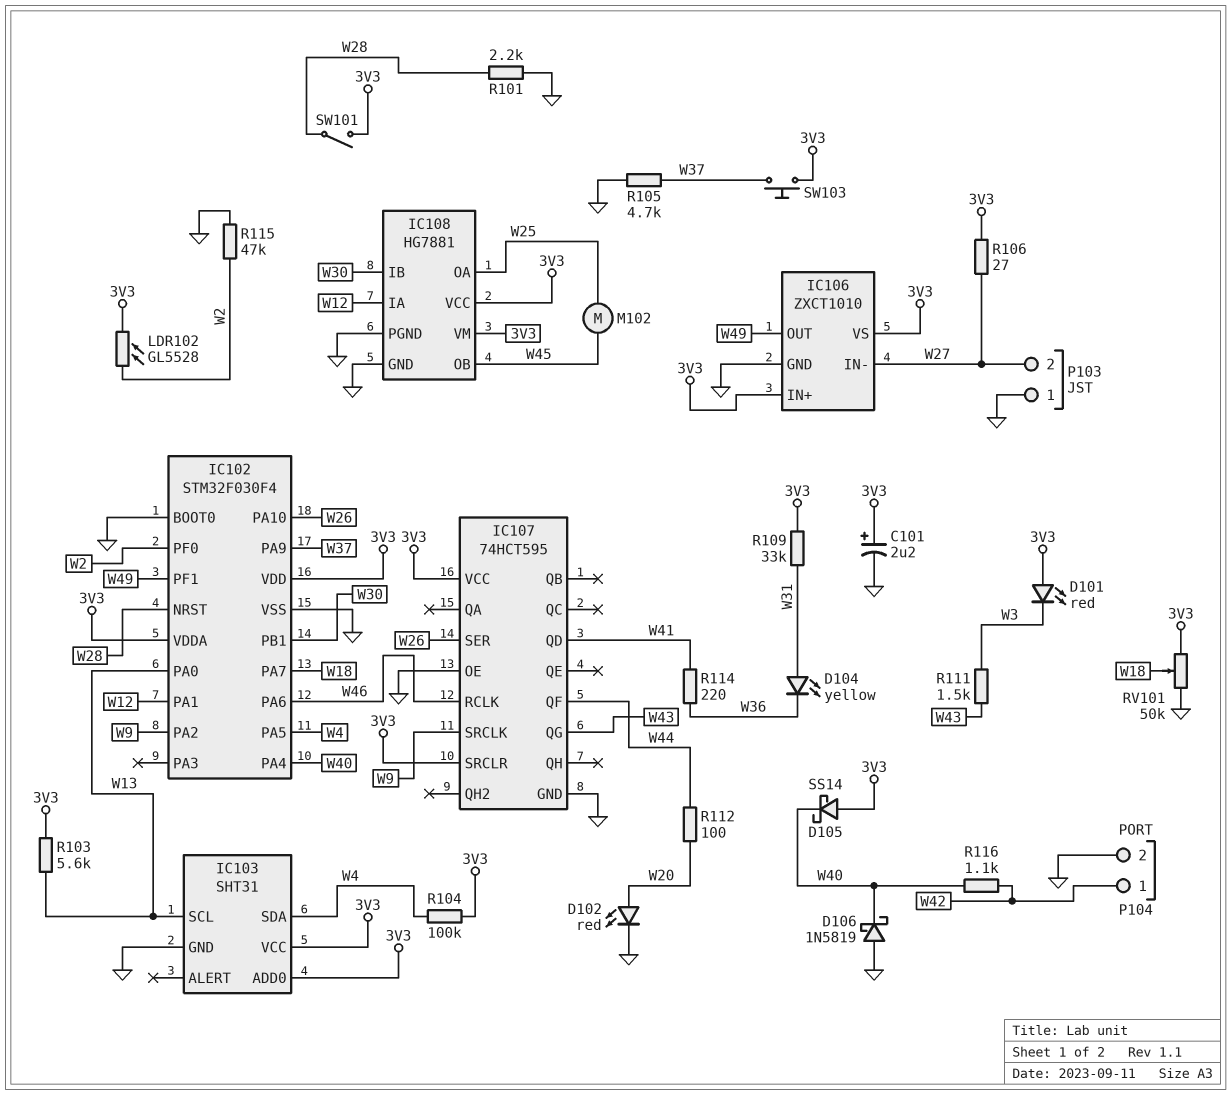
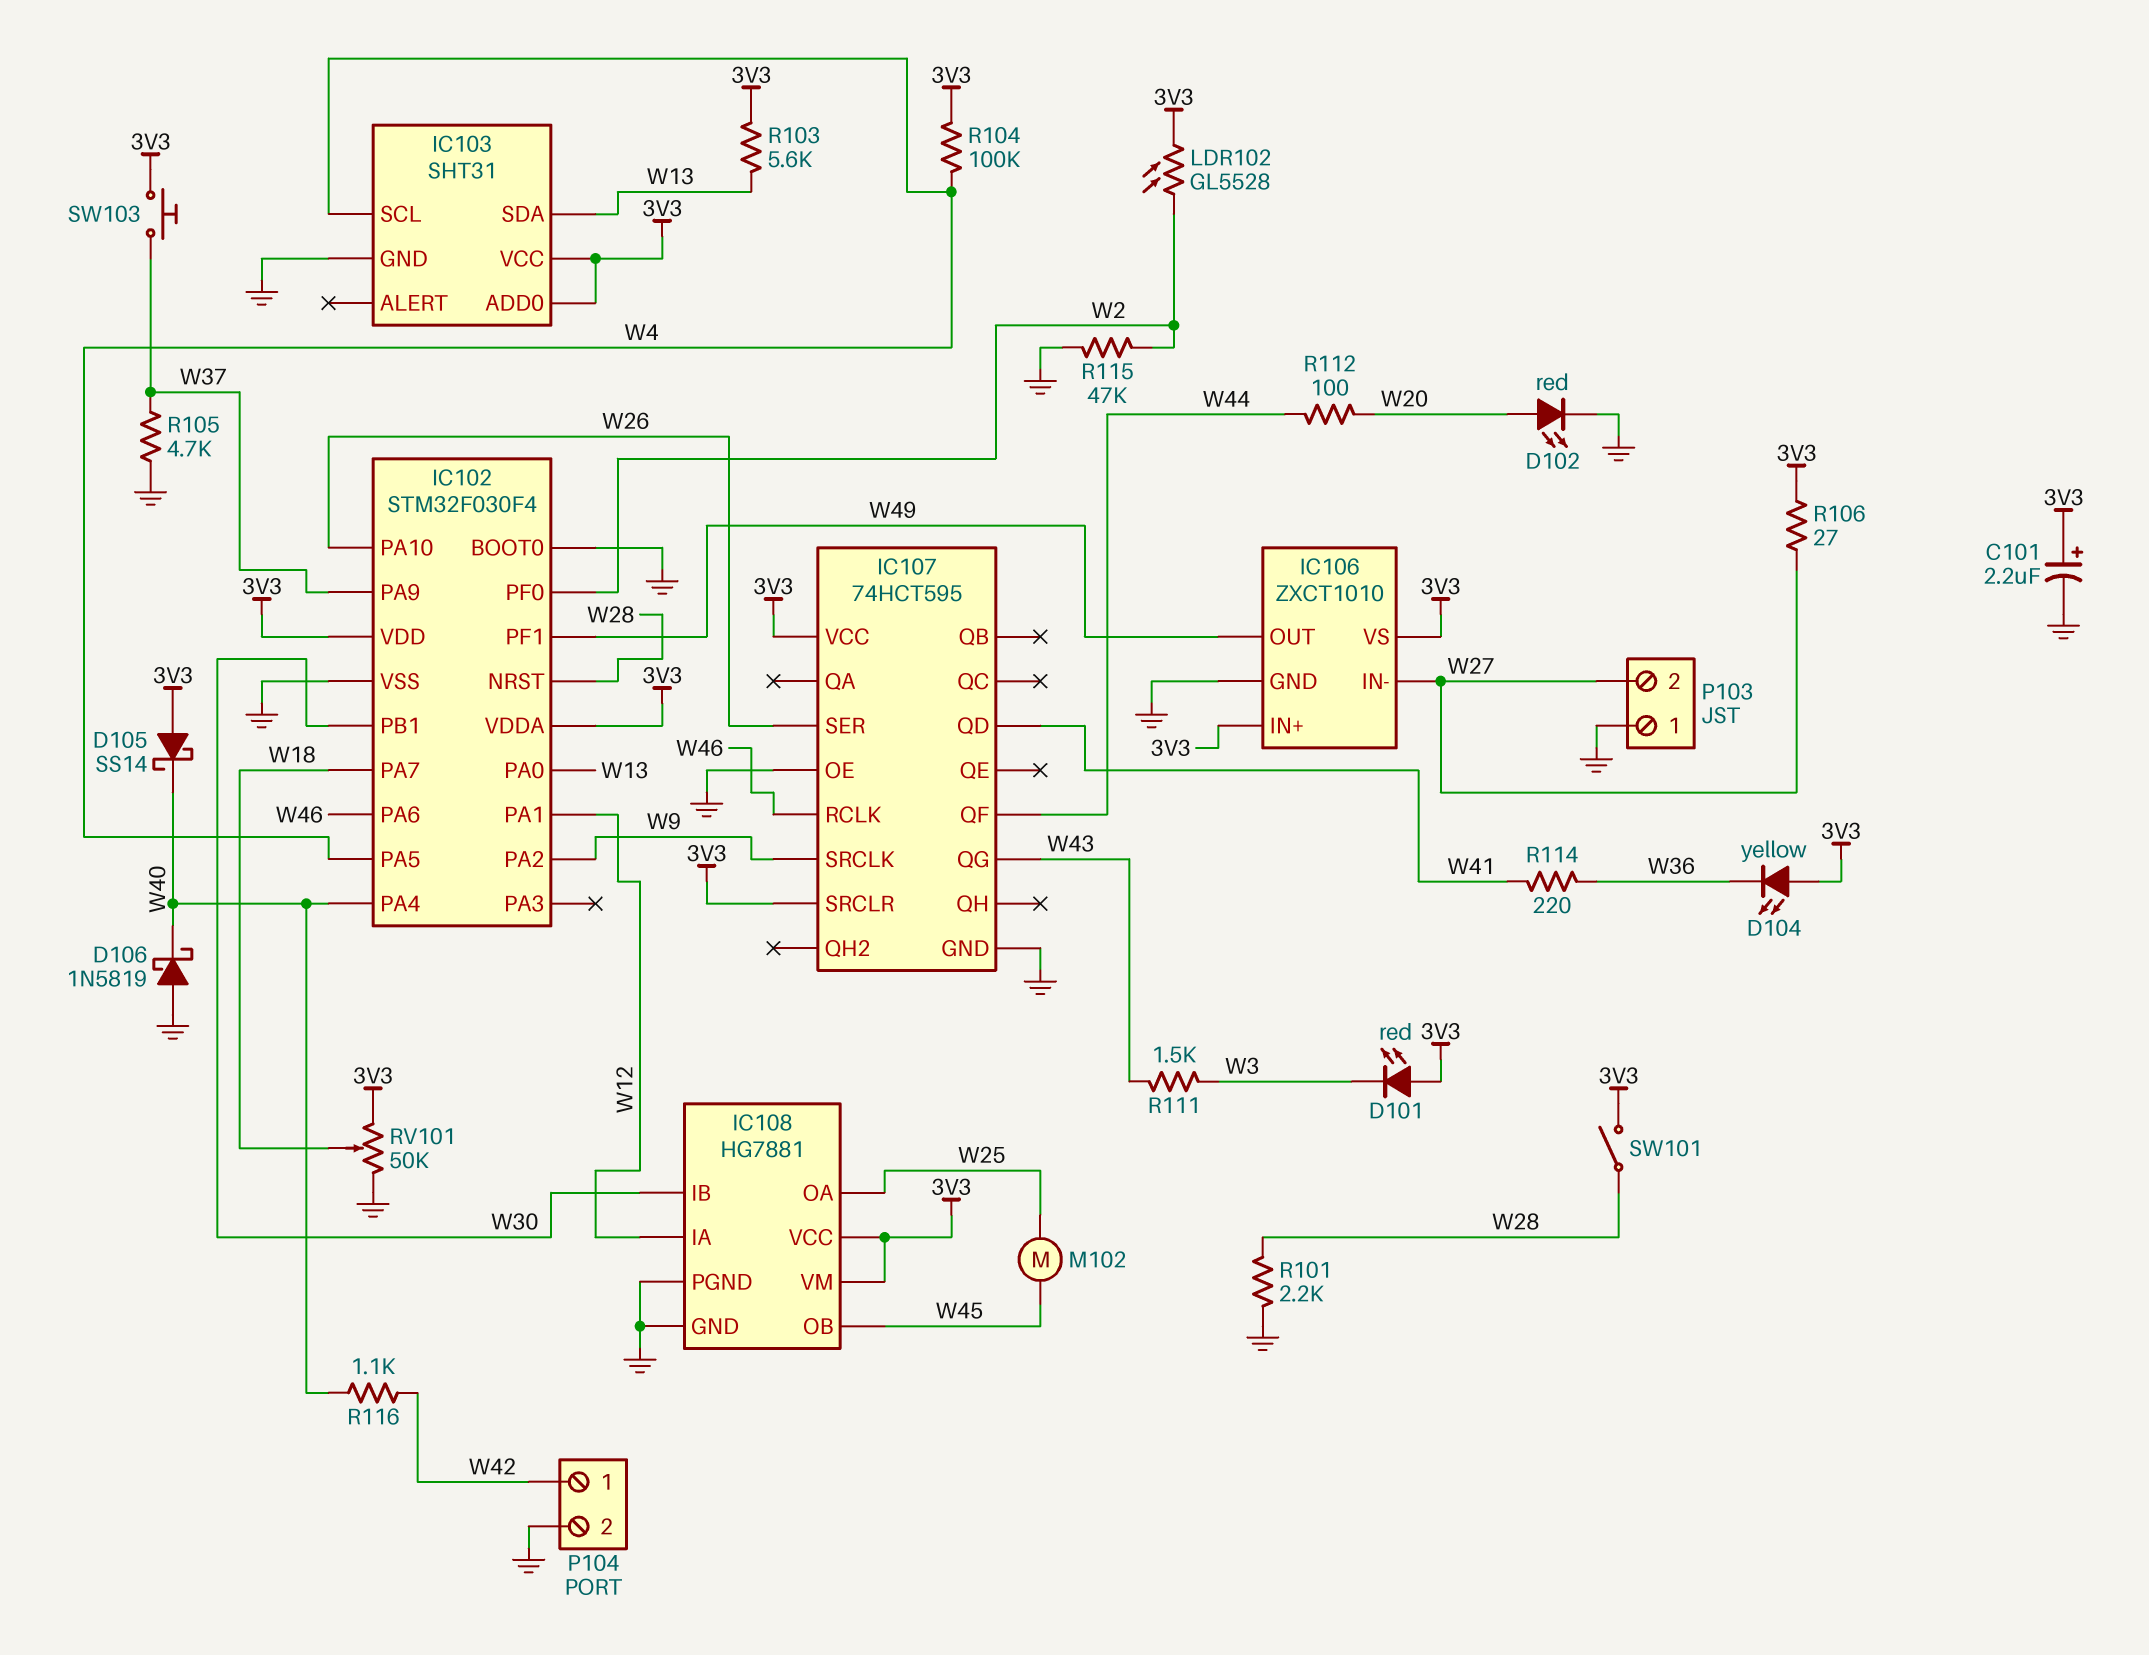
D104: LED yellow (A W31, K W36) -> LED yellow (A 3V3, K W36)
IC103 pin SCL: W13 -> W4
IC103 pin SDA: W4 -> W13
R109: 33k (3V3, W31) -> none

